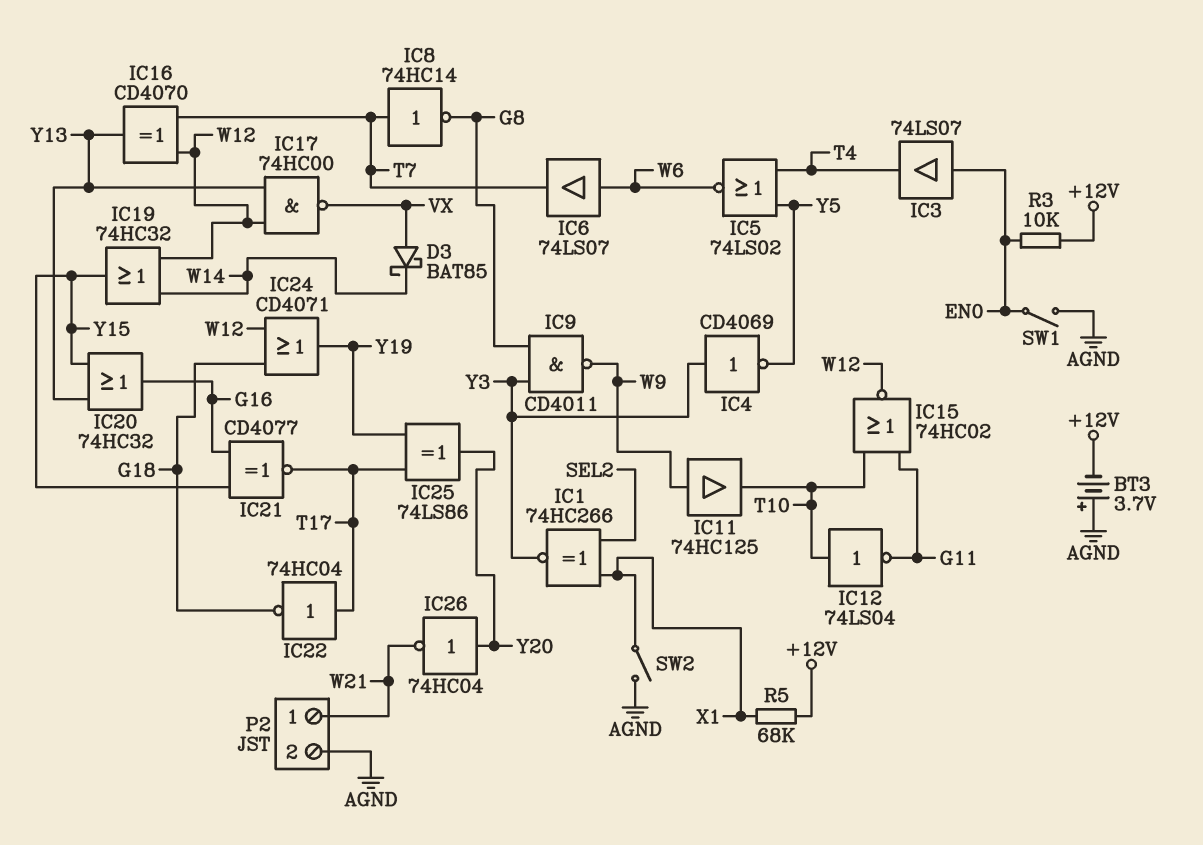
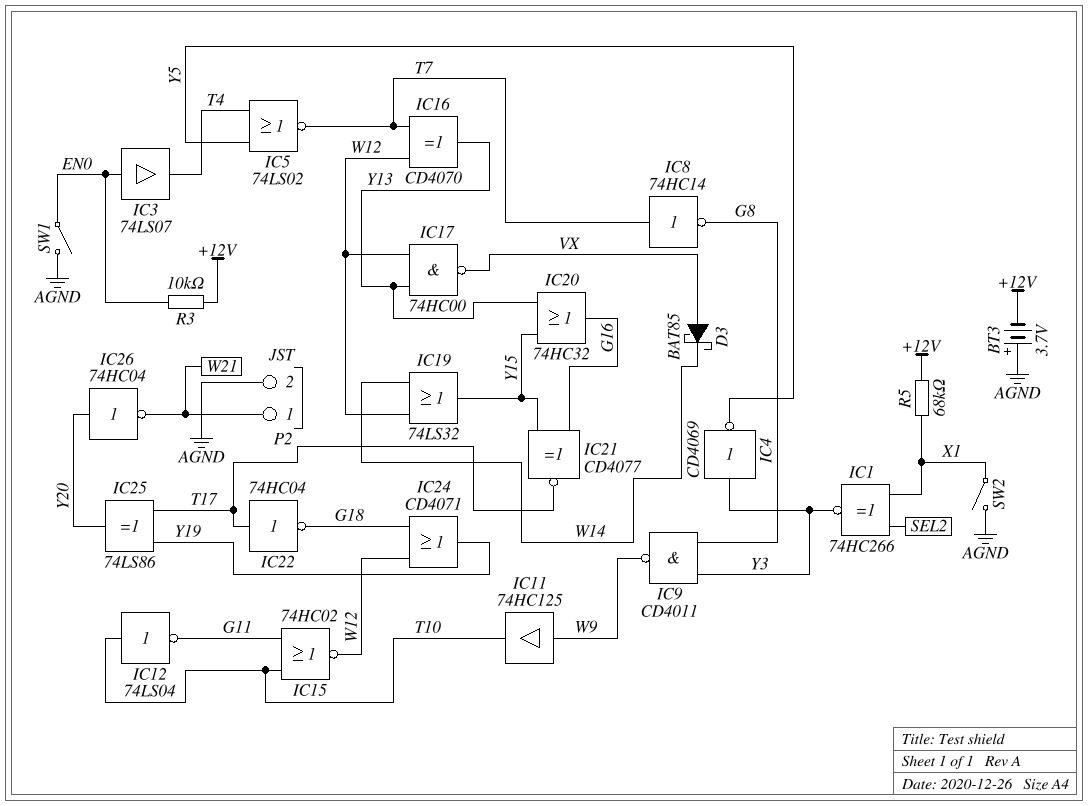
IC5: NOR 74LS02 (in T4, in Y5, out W6) -> NOR 74LS02 (in T4, in Y5, out T7)
IC6: buffer 74LS07 (in W6, out T7) -> none
IC19: OR 74HC32 (in W12, in W14, out Y15) -> OR 74LS32 (in W12, in W14, out Y15)

